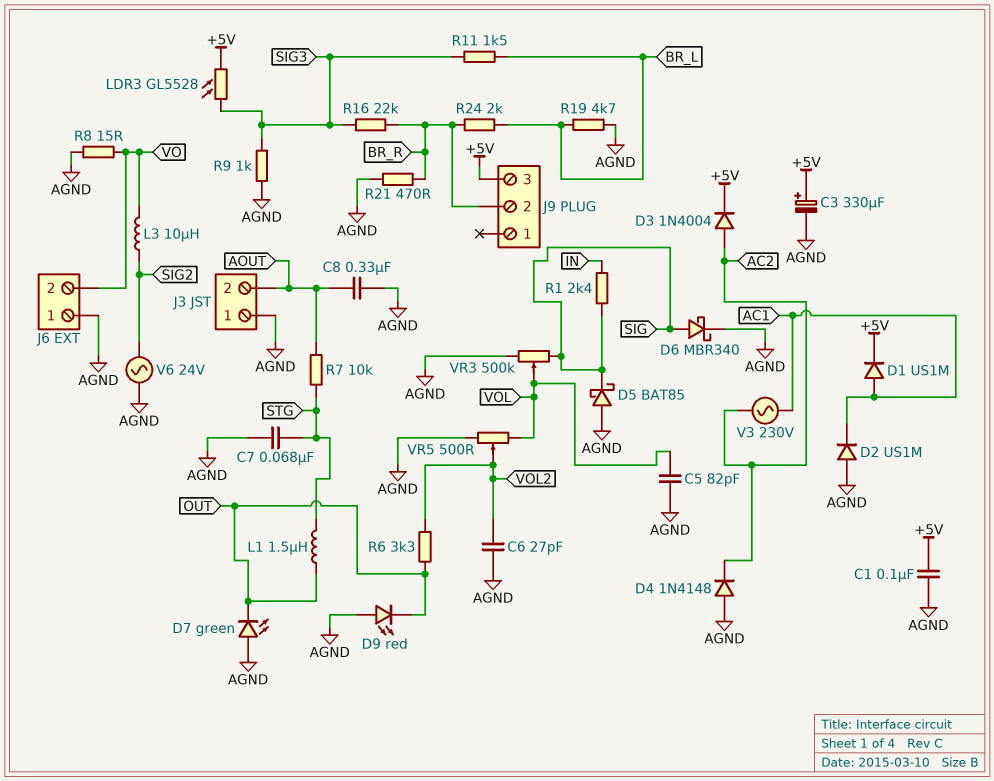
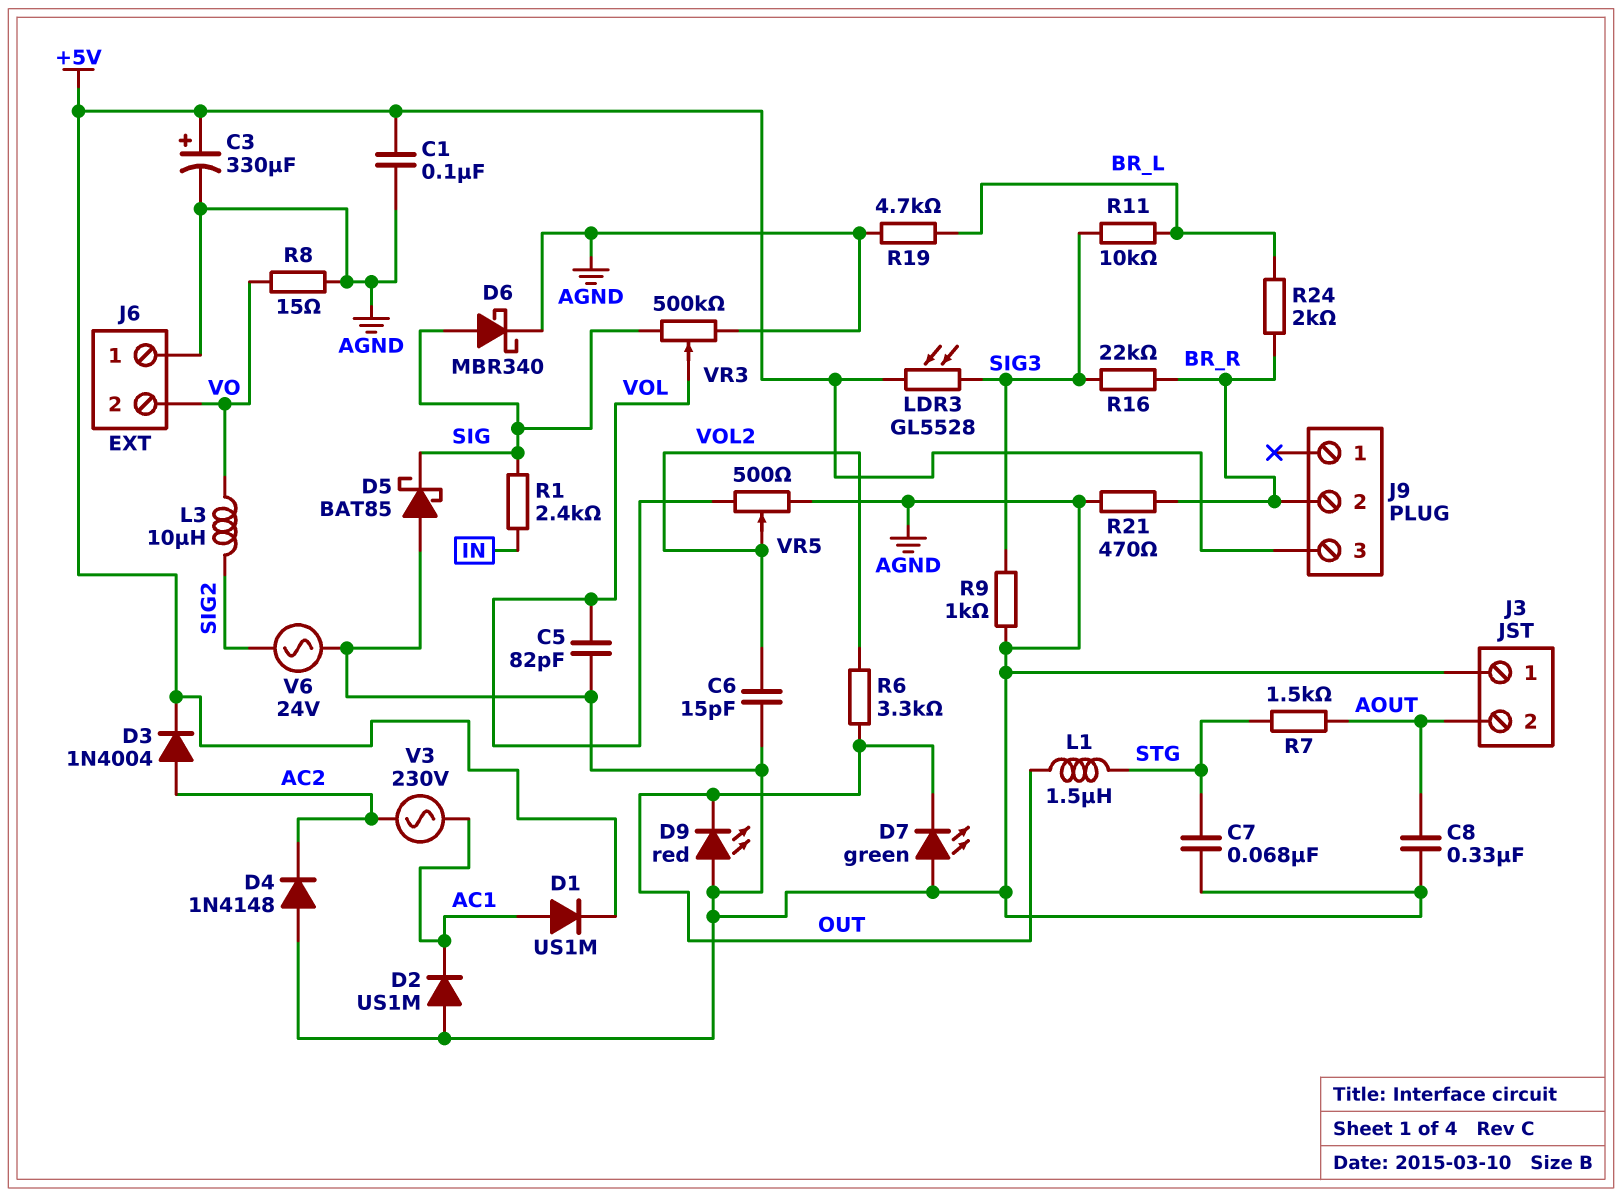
C6: 27pF (AGND, VOL2) -> 15pF (AGND, VOL2)
R7: 10k (AOUT, STG) -> 1.5k (AOUT, STG)
R11: 1.5k (BR_L, SIG3) -> 10k (BR_L, SIG3)

